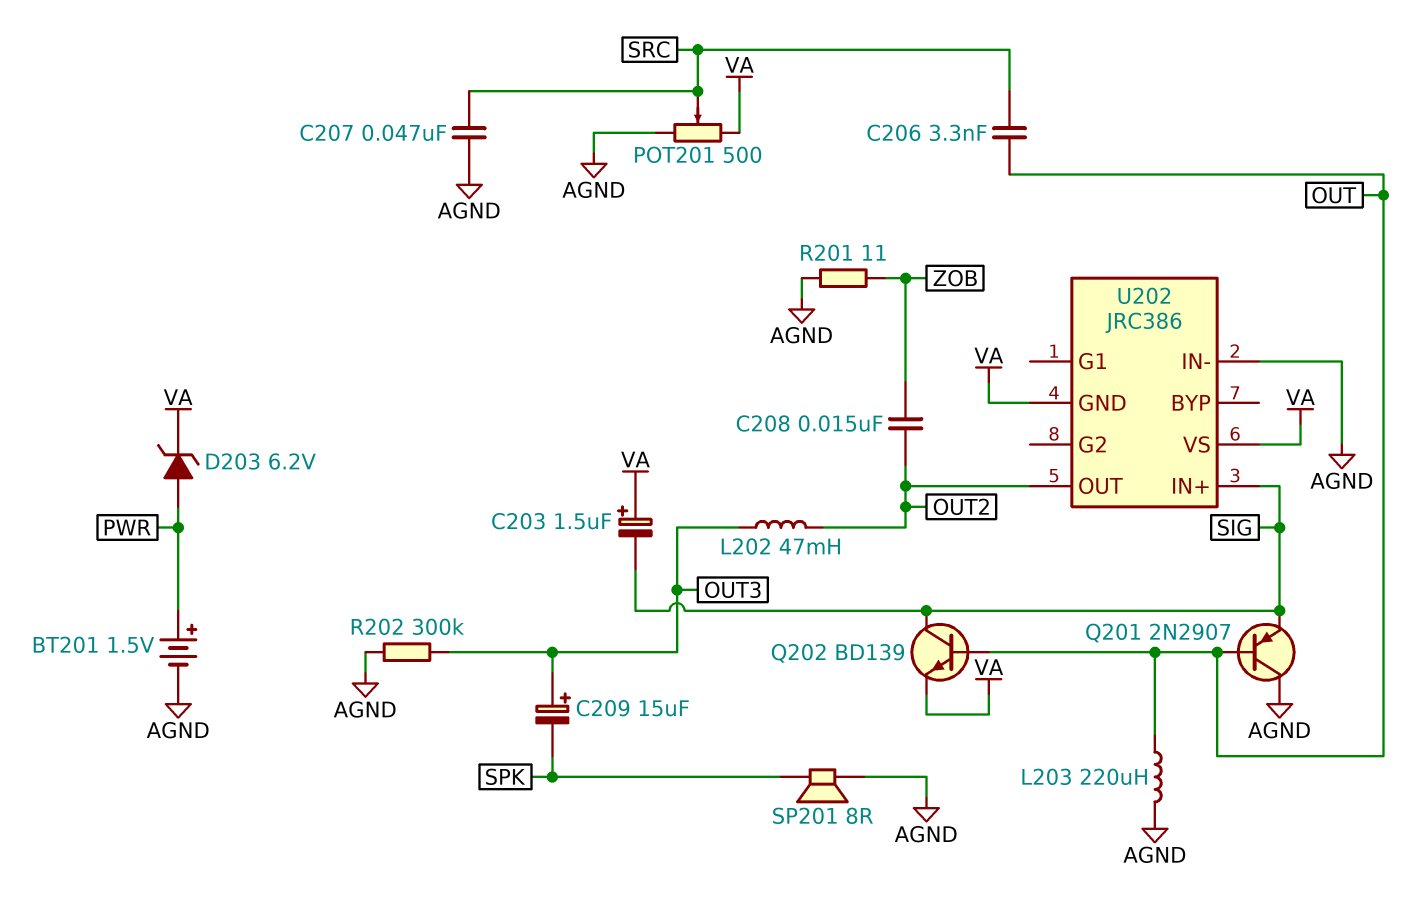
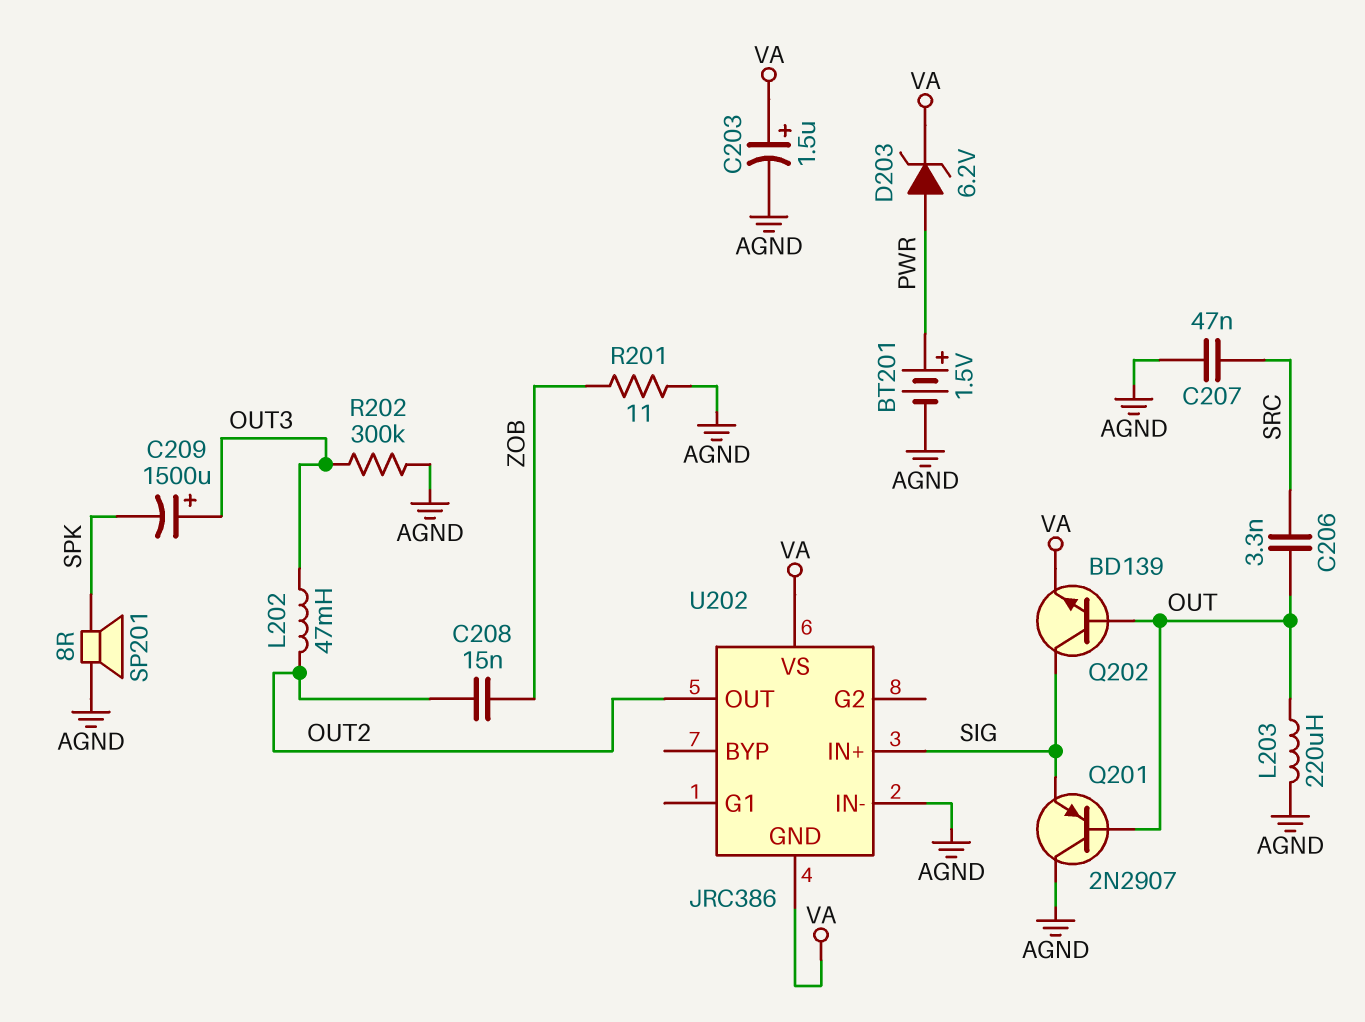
C203: 1.5uF (plus VA, minus SIG) -> 1.5uF (plus VA, minus AGND)
C209: 15uF (plus OUT3, minus SPK) -> 1500uF (plus OUT3, minus SPK)
POT201: 500 (AGND, VA, wiper SRC) -> none

